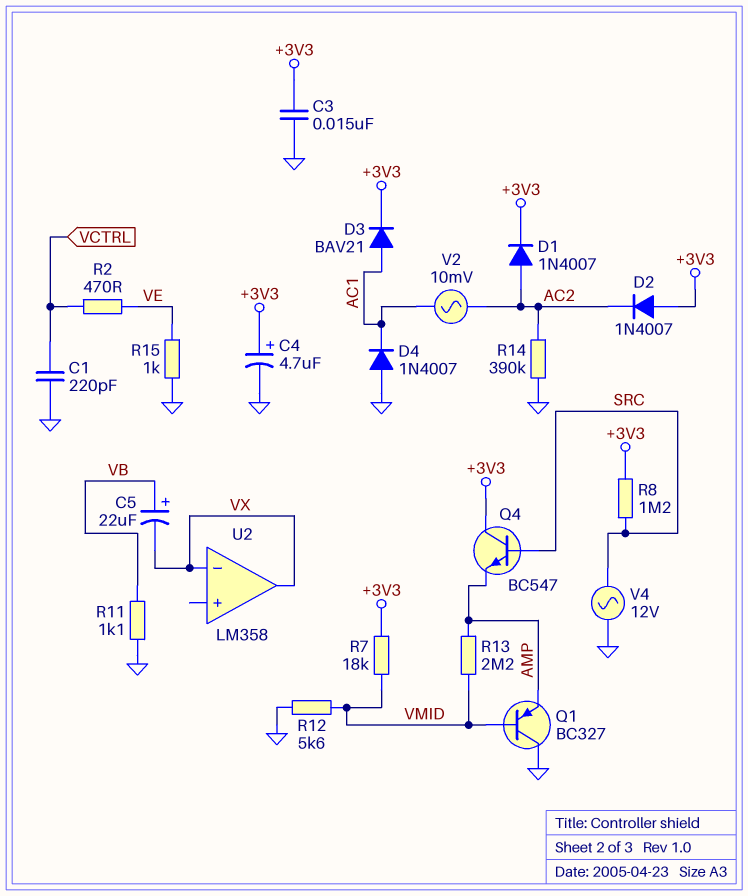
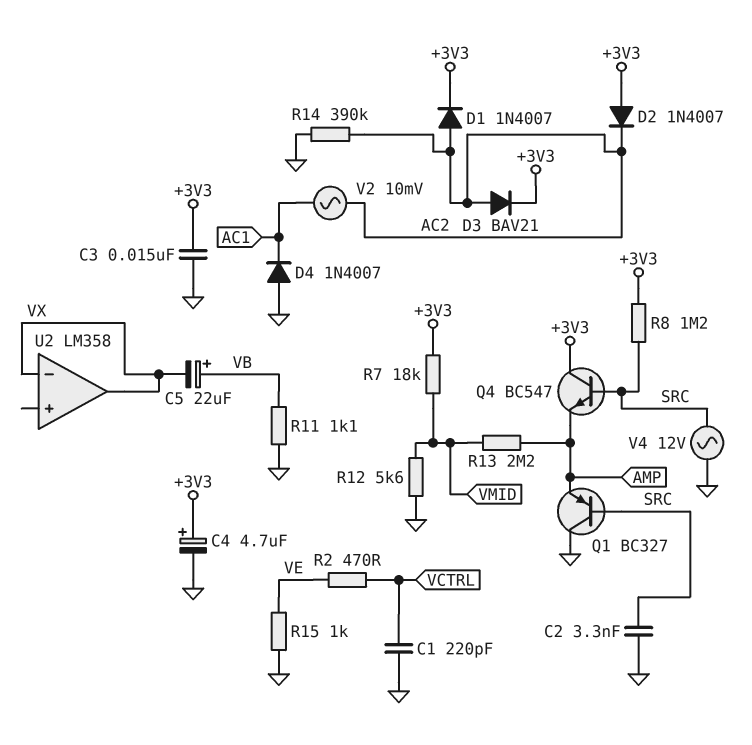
C2: none -> 3.3nF (GND, SRC)
D3: diode BAV21 (A AC1, K +3V3) -> diode BAV21 (A AC2, K +3V3)
Q1: PNP BC327 (B VMID, C GND, E AMP) -> PNP BC327 (B SRC, C GND, E AMP)

